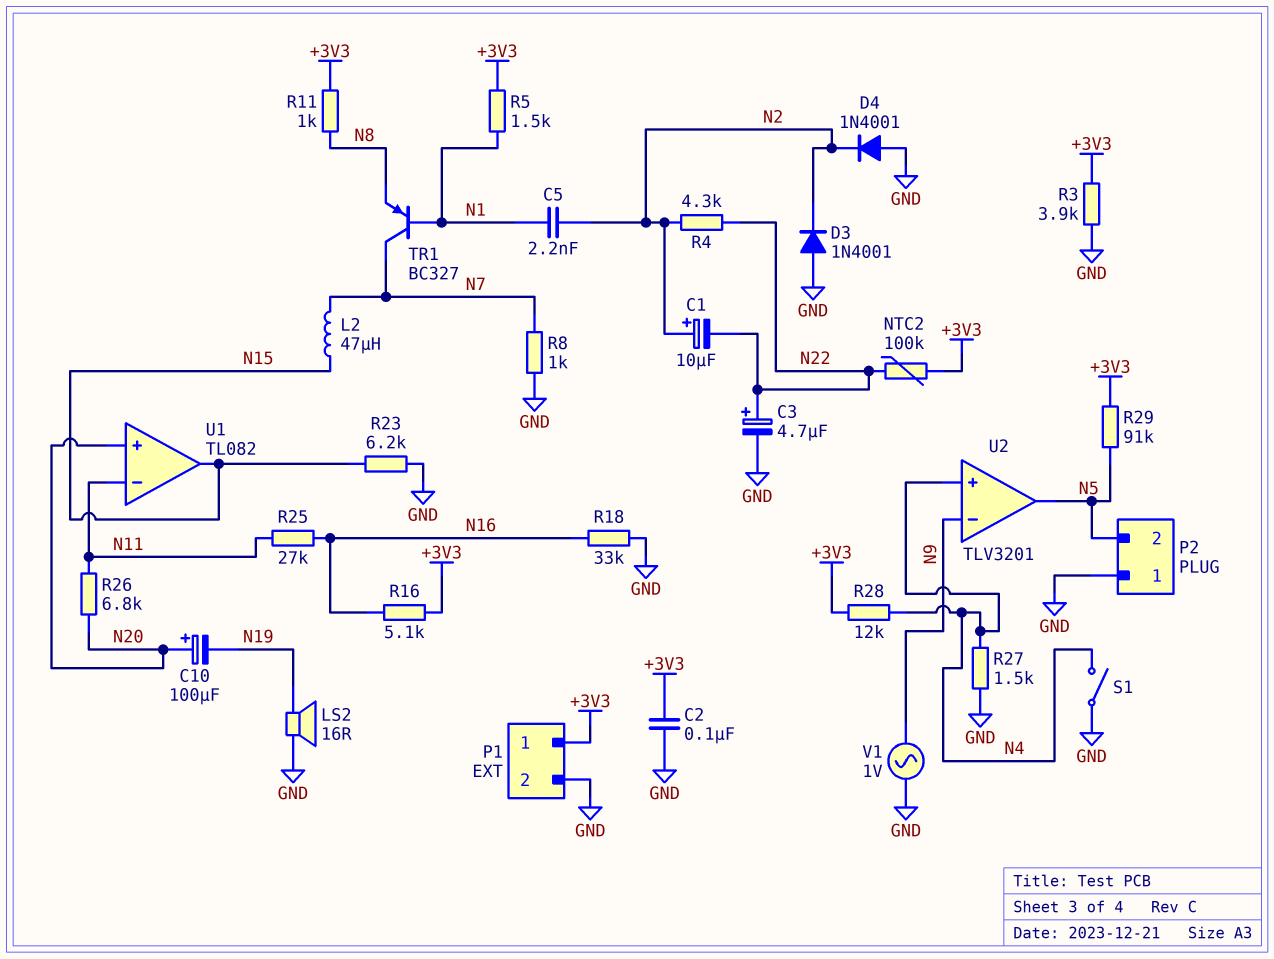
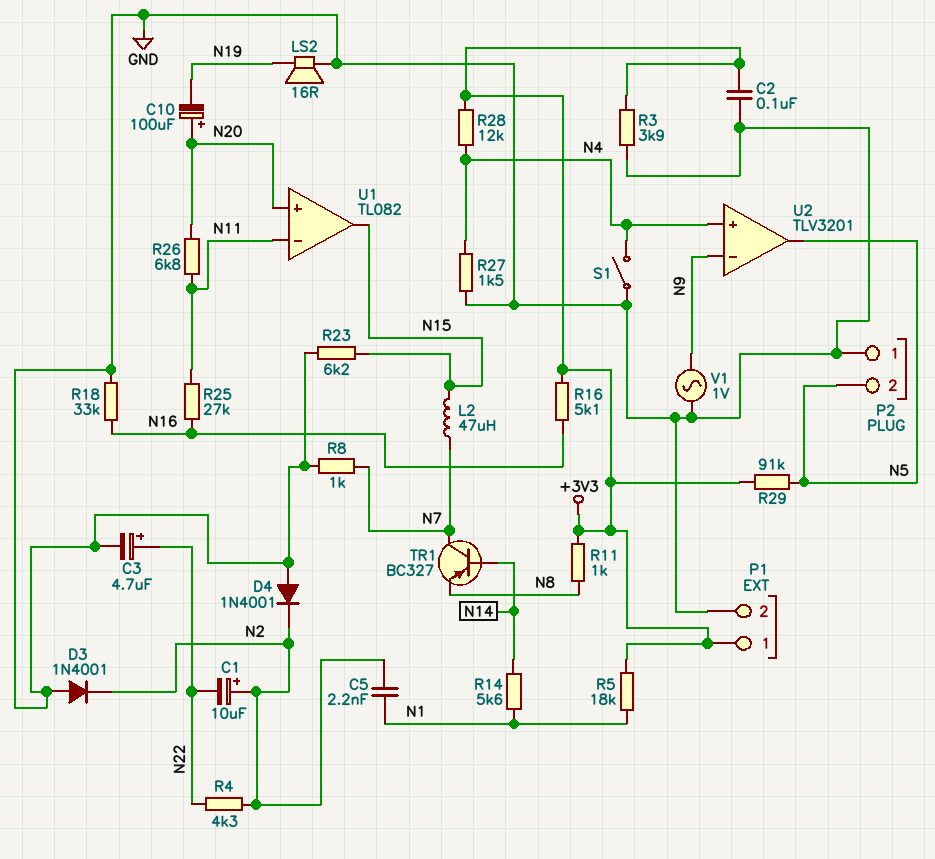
NTC2: 100k (+3V3, N22) -> none
R5: 1.5k (+3V3, N1) -> 18k (+3V3, N1)
R14: none -> 5.6k (N1, N14)
TR1: PNP BC327 (B N1, C N7, E N8) -> PNP BC327 (B N14, C N7, E N8)

